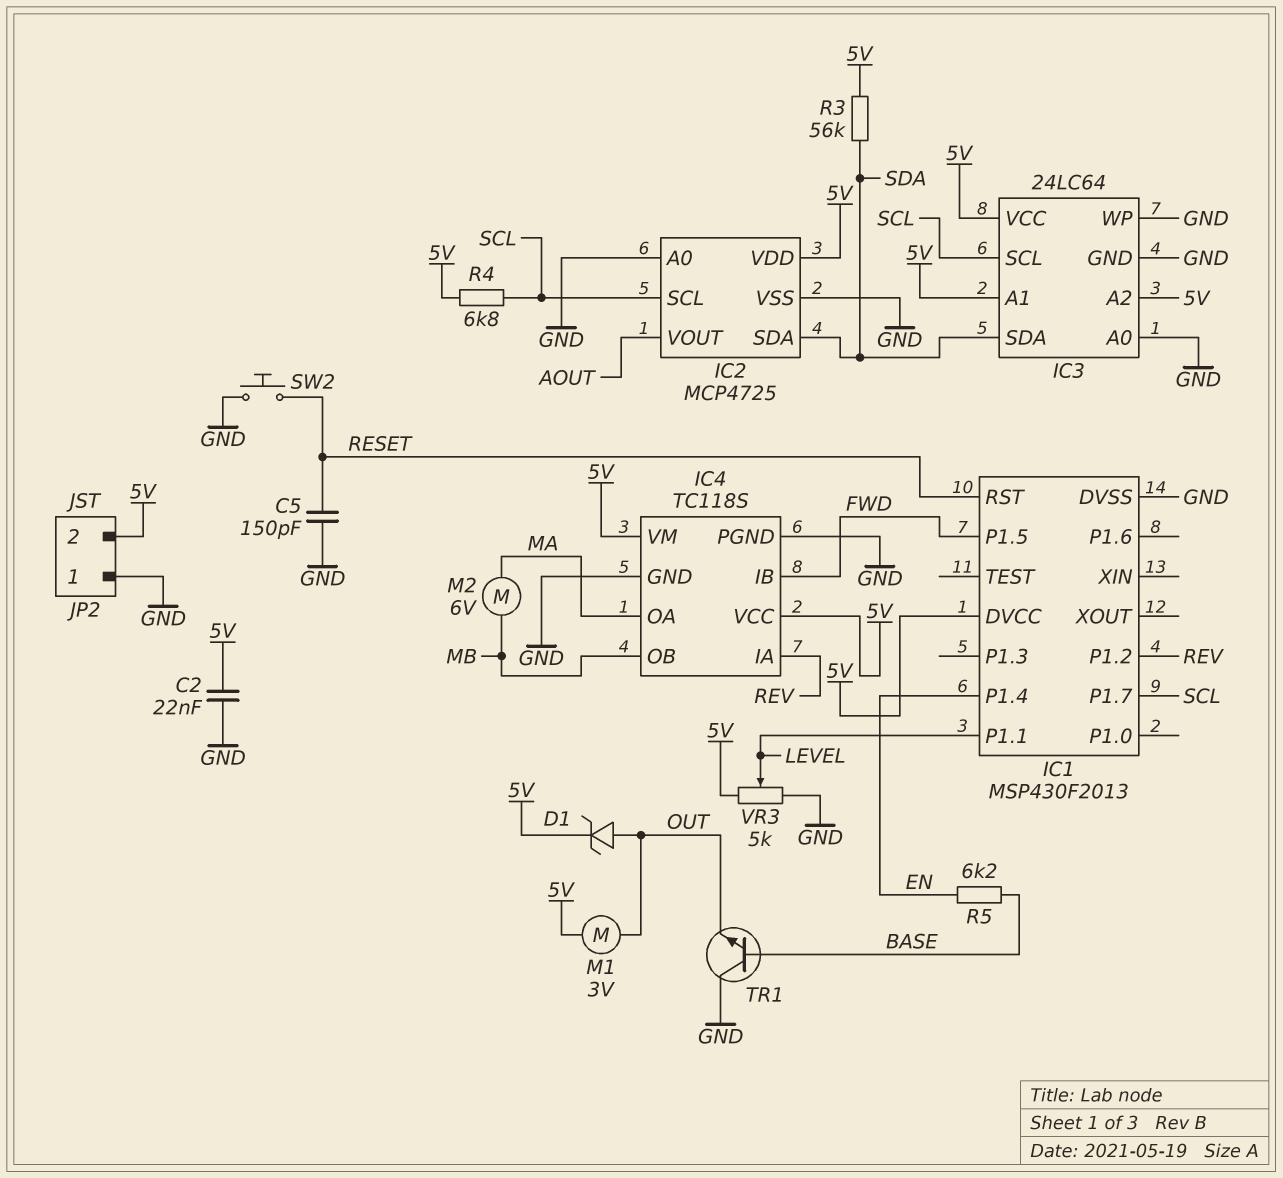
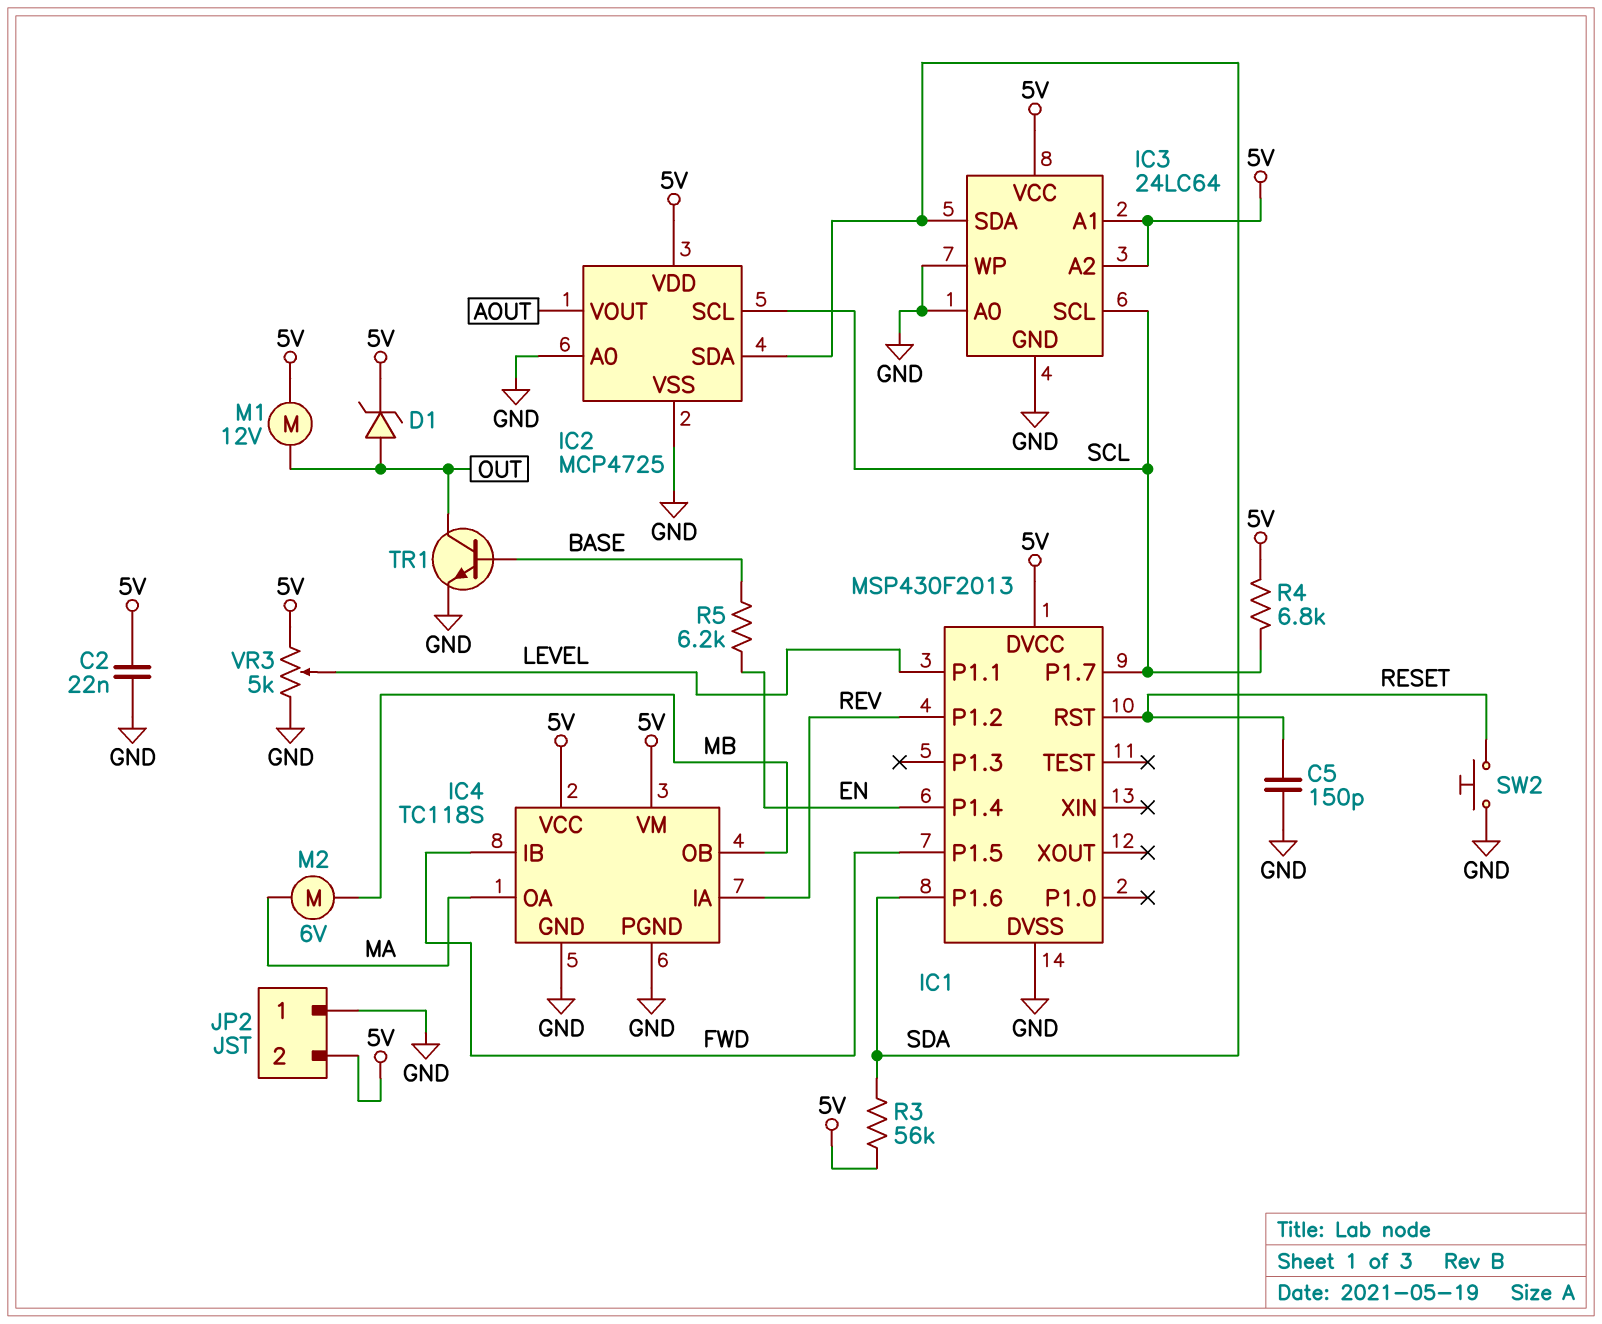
IC1 pin P1.6: none -> SDA
M1: motor 3V (5V, OUT) -> motor 12V (5V, OUT)
TR1: NPN (B BASE, C GND, E OUT) -> NPN (B BASE, C OUT, E GND)

